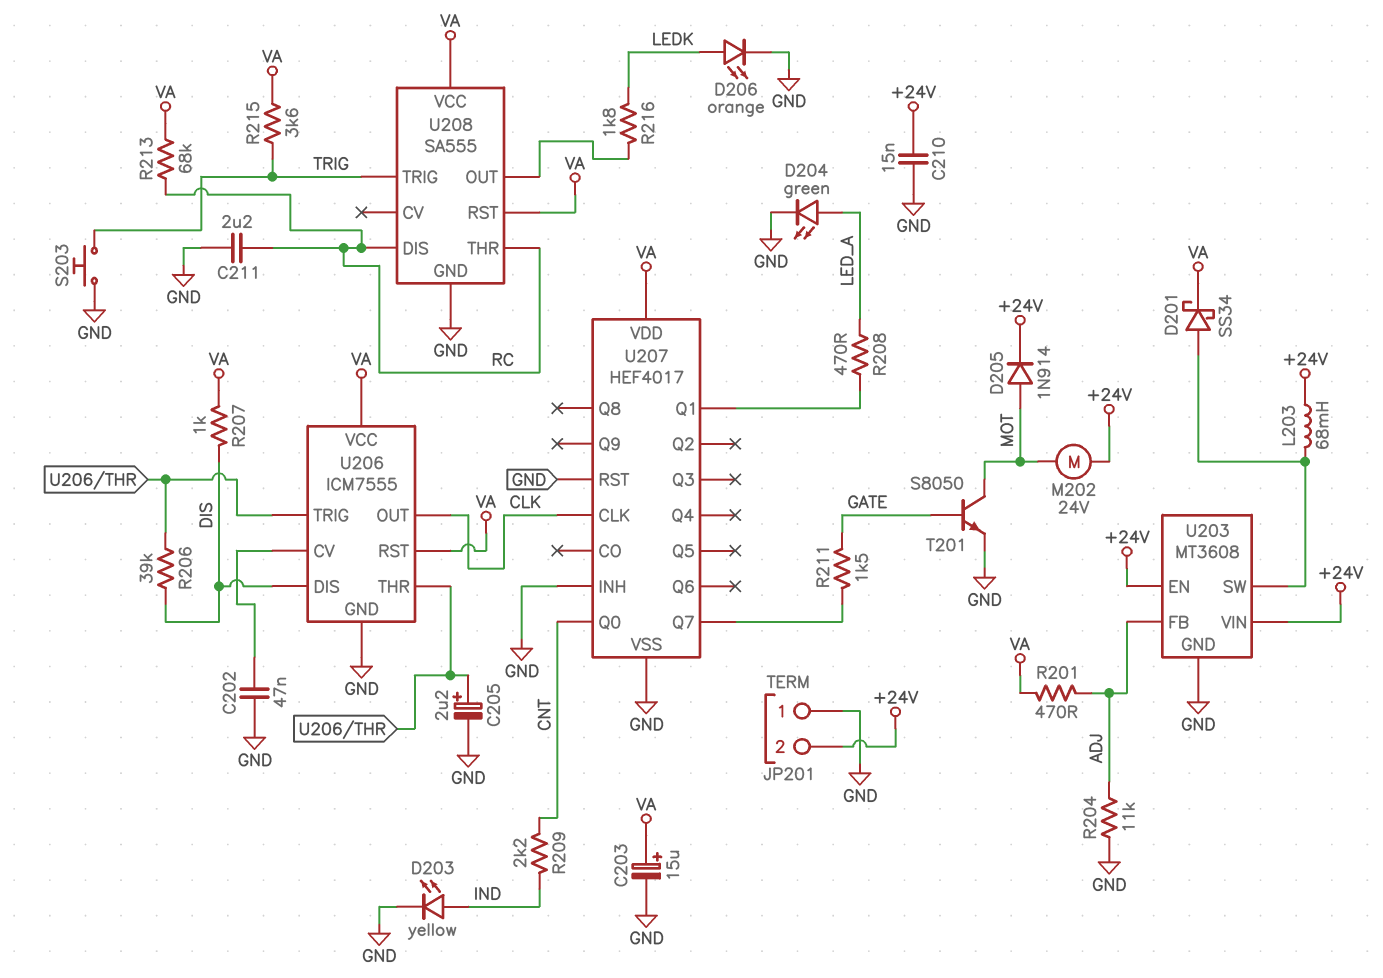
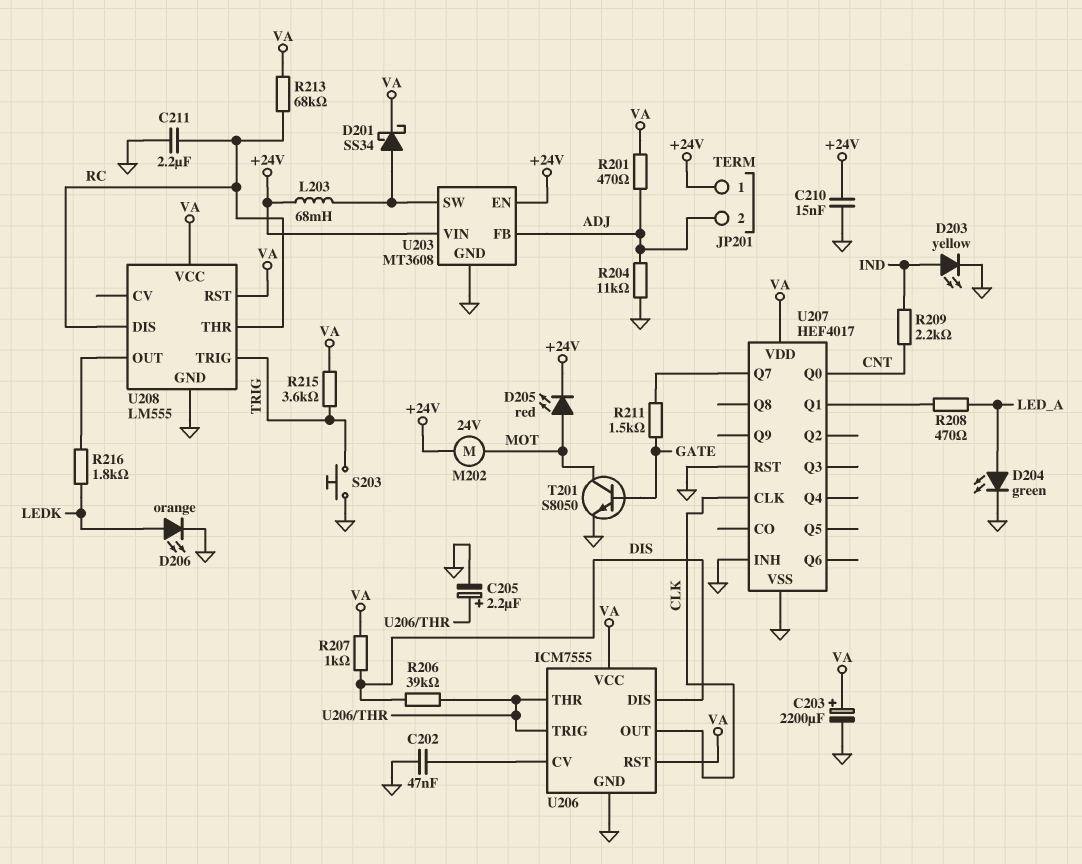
C203: 15uF (plus VA, minus GND) -> 2200uF (plus VA, minus GND)
D205: diode 1N914 (A MOT, K +24V) -> LED red (A MOT, K +24V)
JP201 pin 1: GND -> +24V
JP201 pin 2: +24V -> ADJ
U208: SA555 -> LM555

